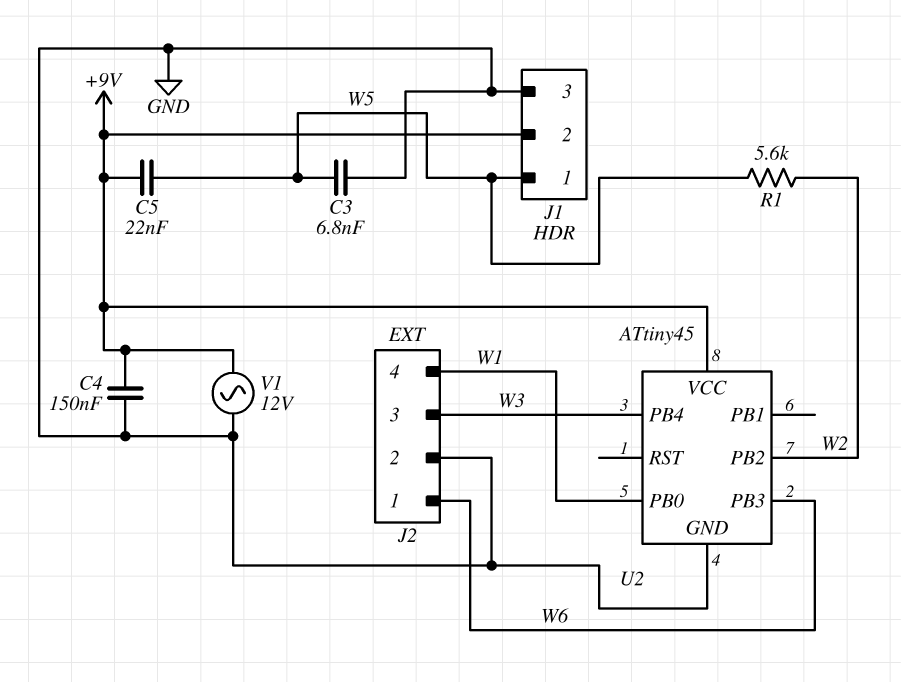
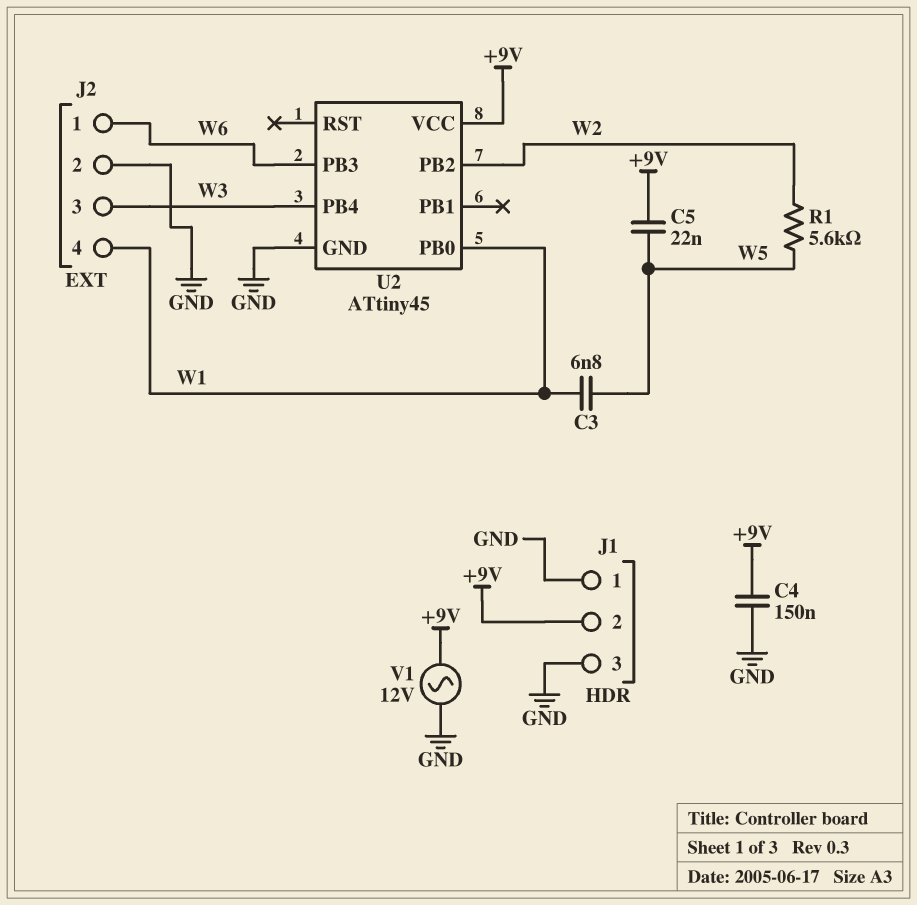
C3: 6.8nF (GND, W5) -> 6.8nF (W1, W5)
J1 pin 1: W5 -> GND

